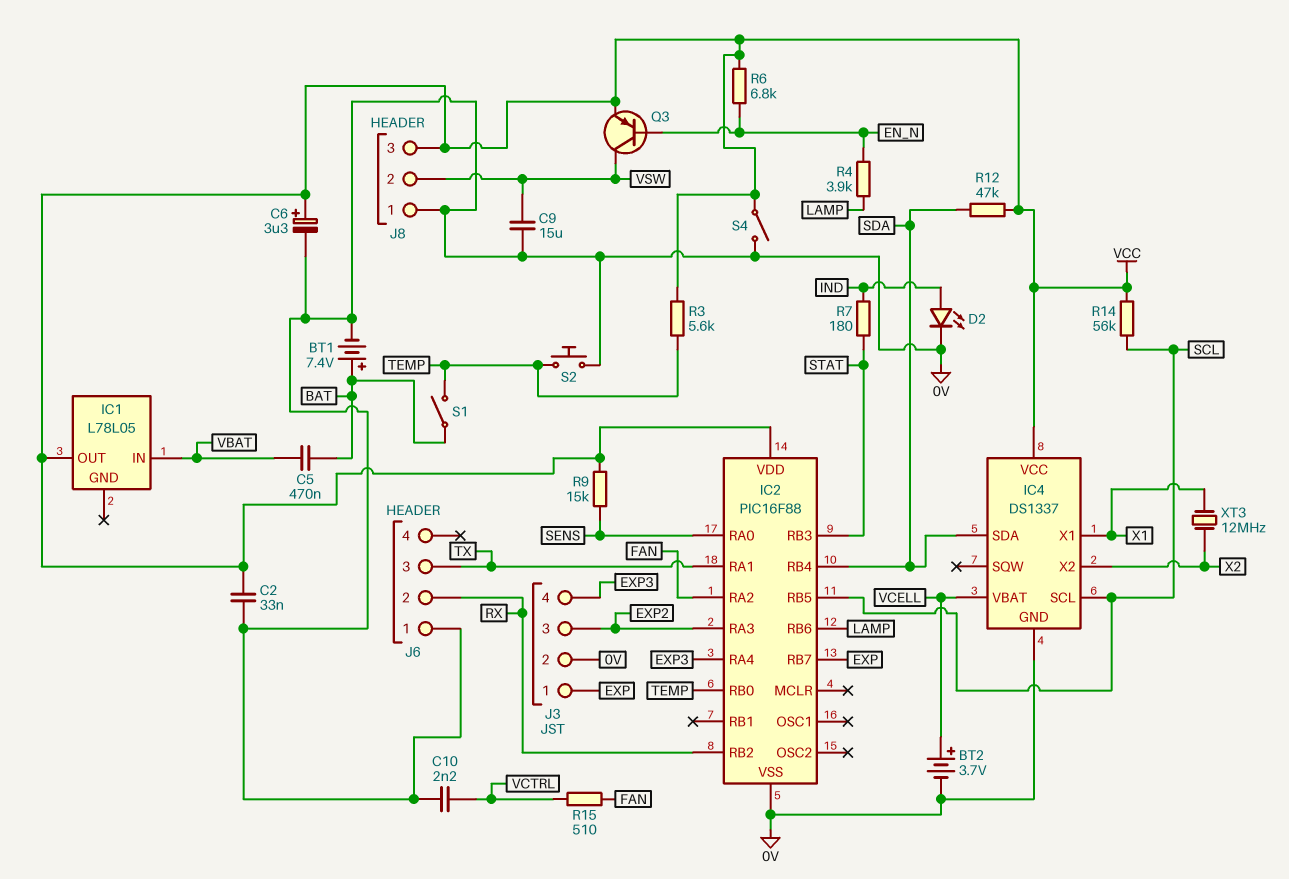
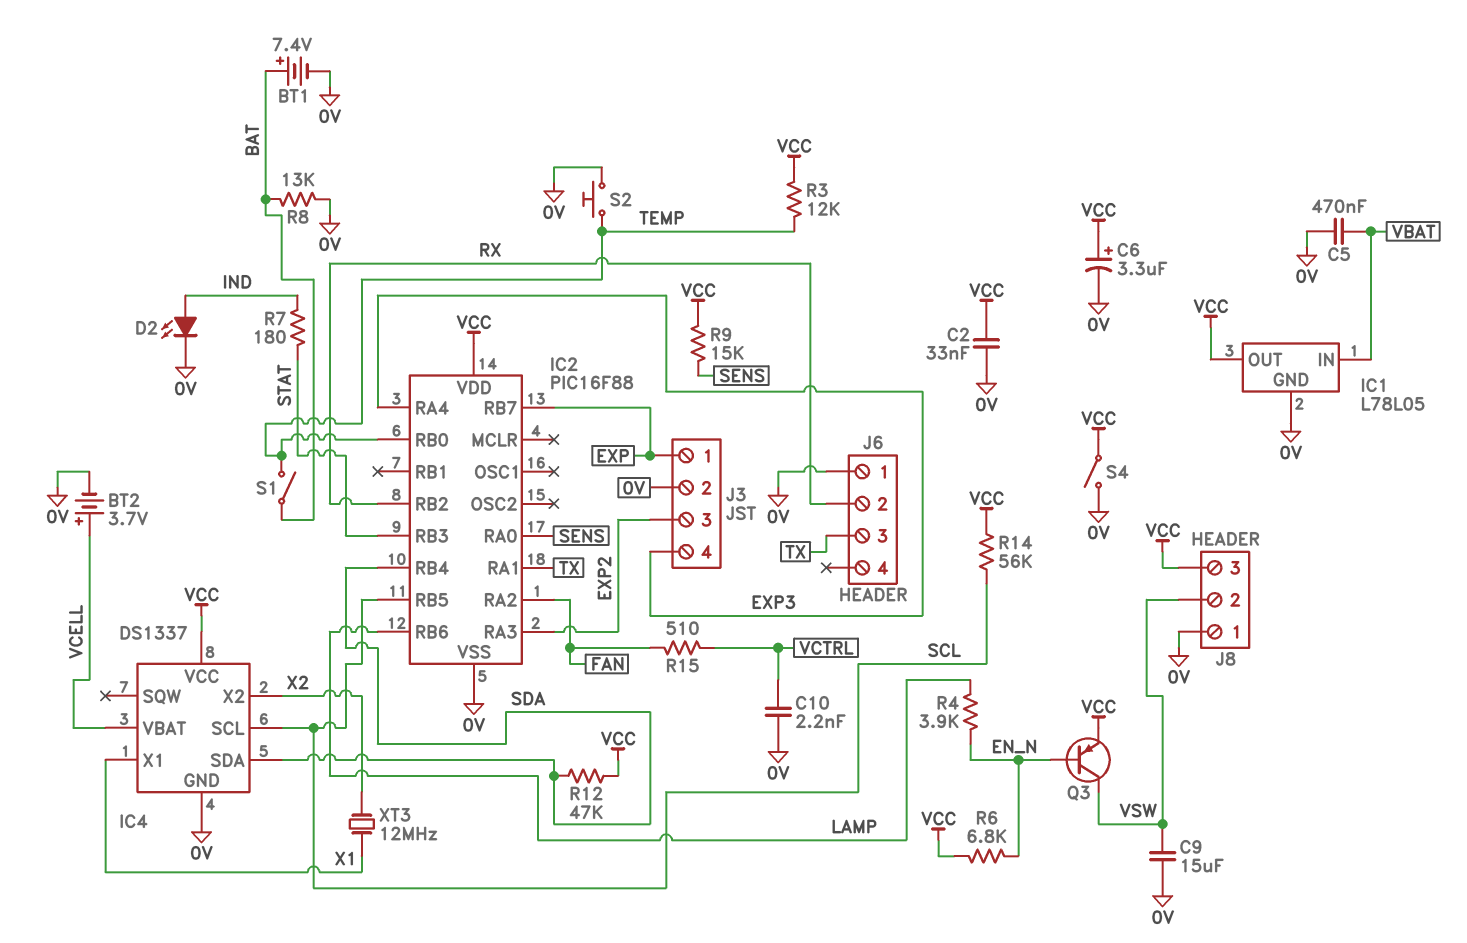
C5: 470nF (BAT, VBAT) -> 470nF (0V, VBAT)
IC1 pin GND: none -> 0V
R3: 5.6k (TEMP, VCC) -> 12k (TEMP, VCC)
R8: none -> 13k (0V, BAT)

